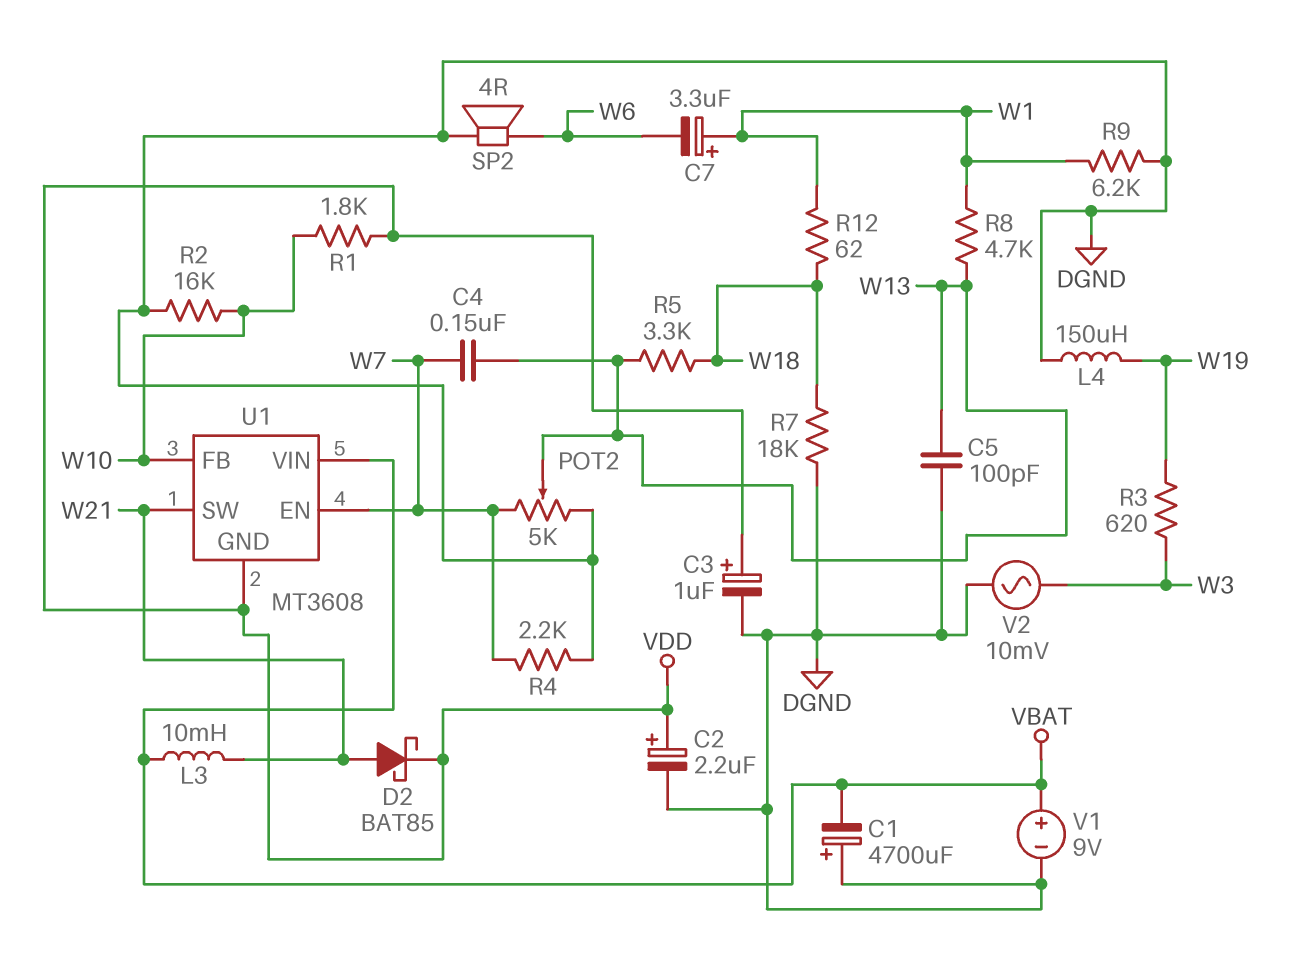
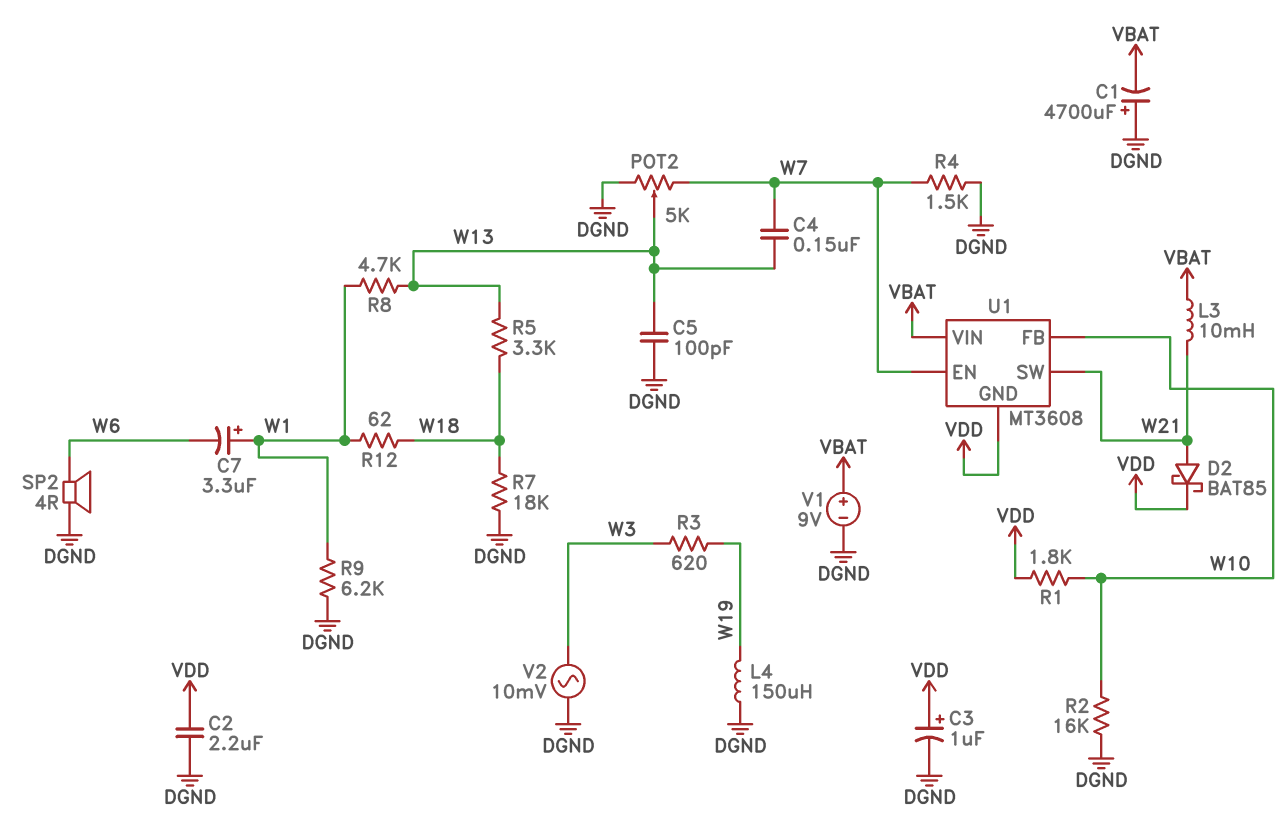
C2: 2.2uF (plus VDD, minus DGND) -> 2.2uF (DGND, VDD)
R4: 2.2k (DGND, W7) -> 1.5k (DGND, W7)

